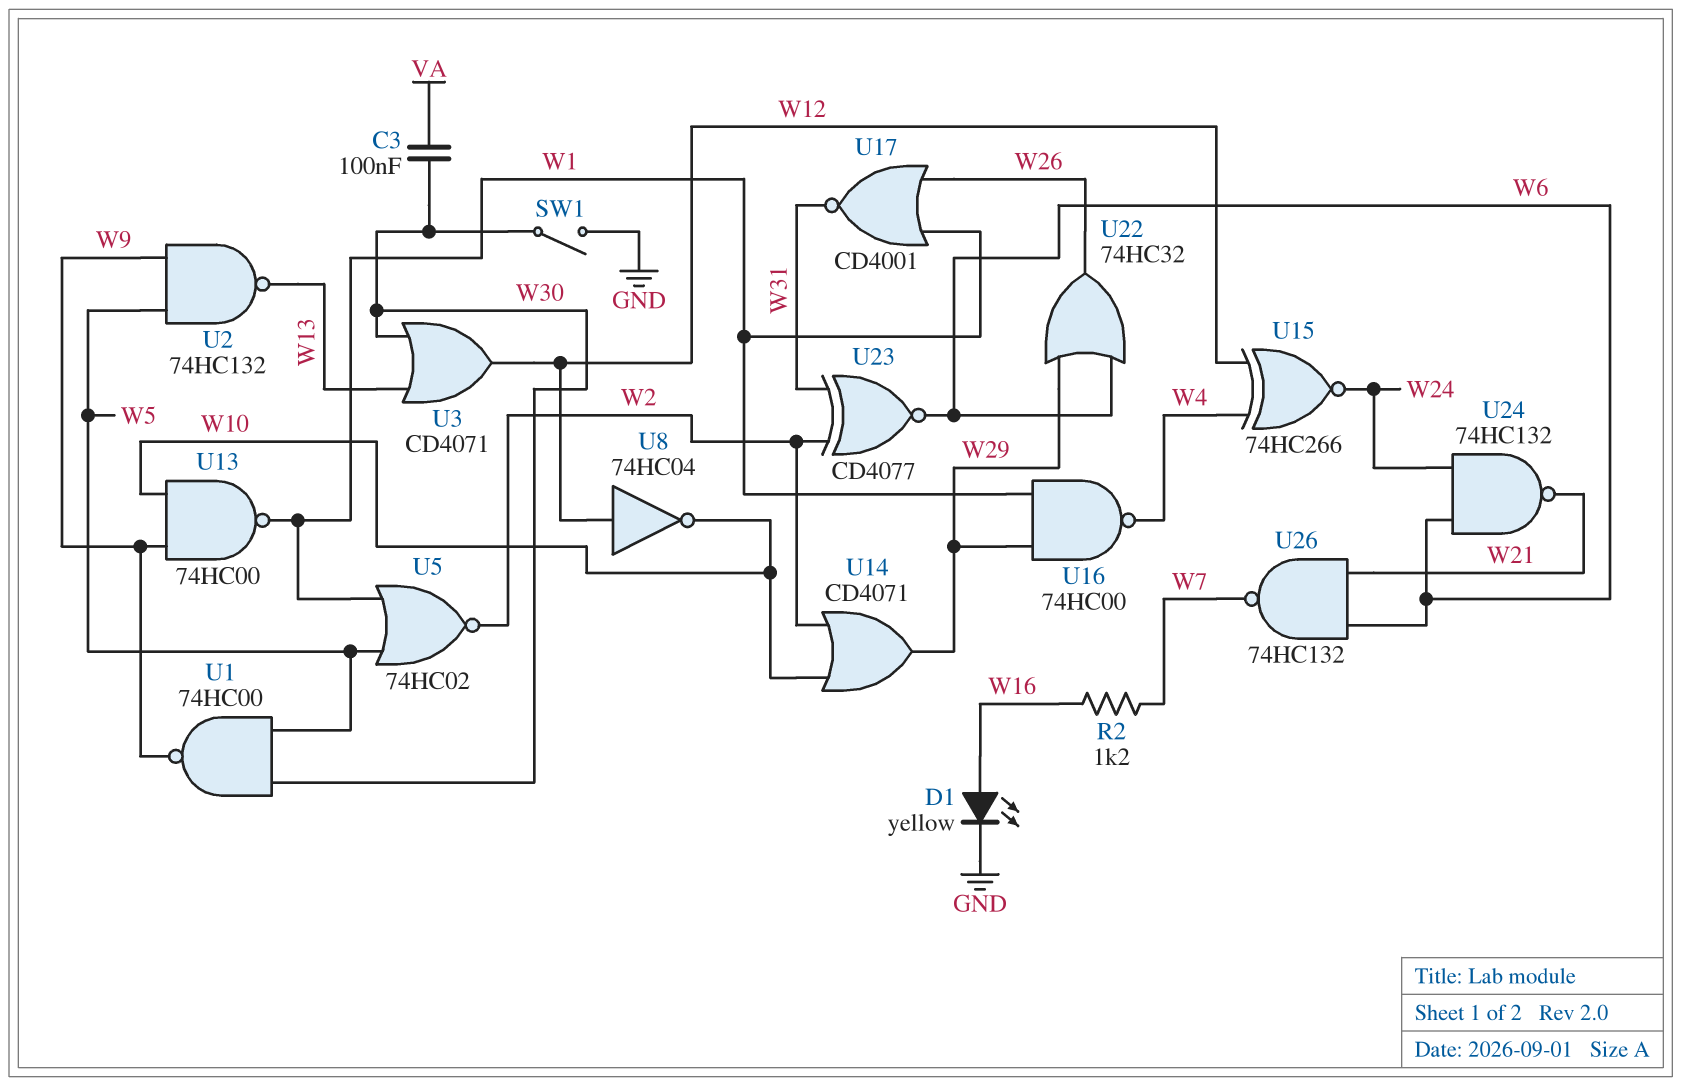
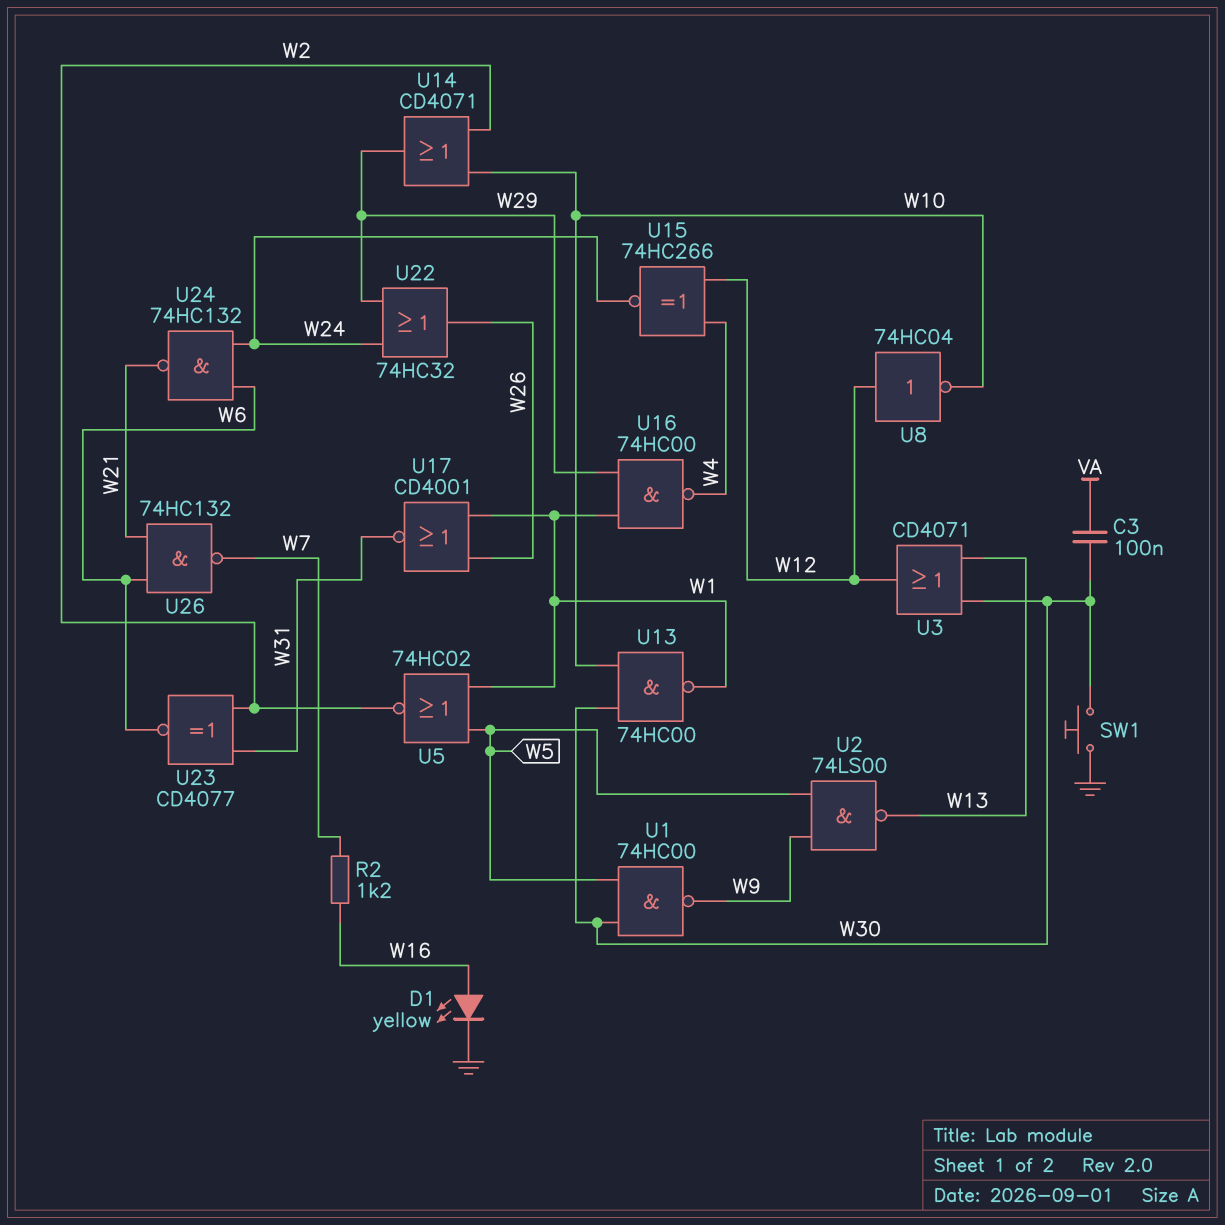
SW1: switch (GND, W30) -> button (GND, W30)
U2: NAND 74HC132 (in W5, in W9, out W13) -> NAND 74LS00 (in W5, in W9, out W13)
U13: NAND 74HC00 (in W9, in W10, out W1) -> NAND 74HC00 (in W10, in W30, out W1)
U22: OR 74HC32 (in W6, in W29, out W26) -> OR 74HC32 (in W24, in W29, out W26)

